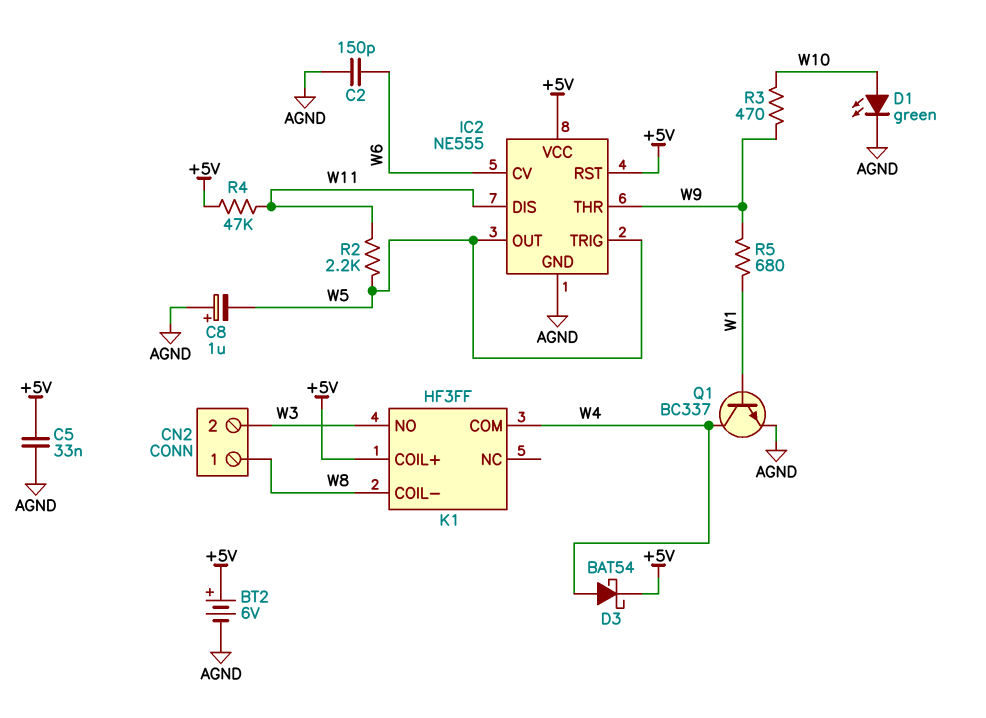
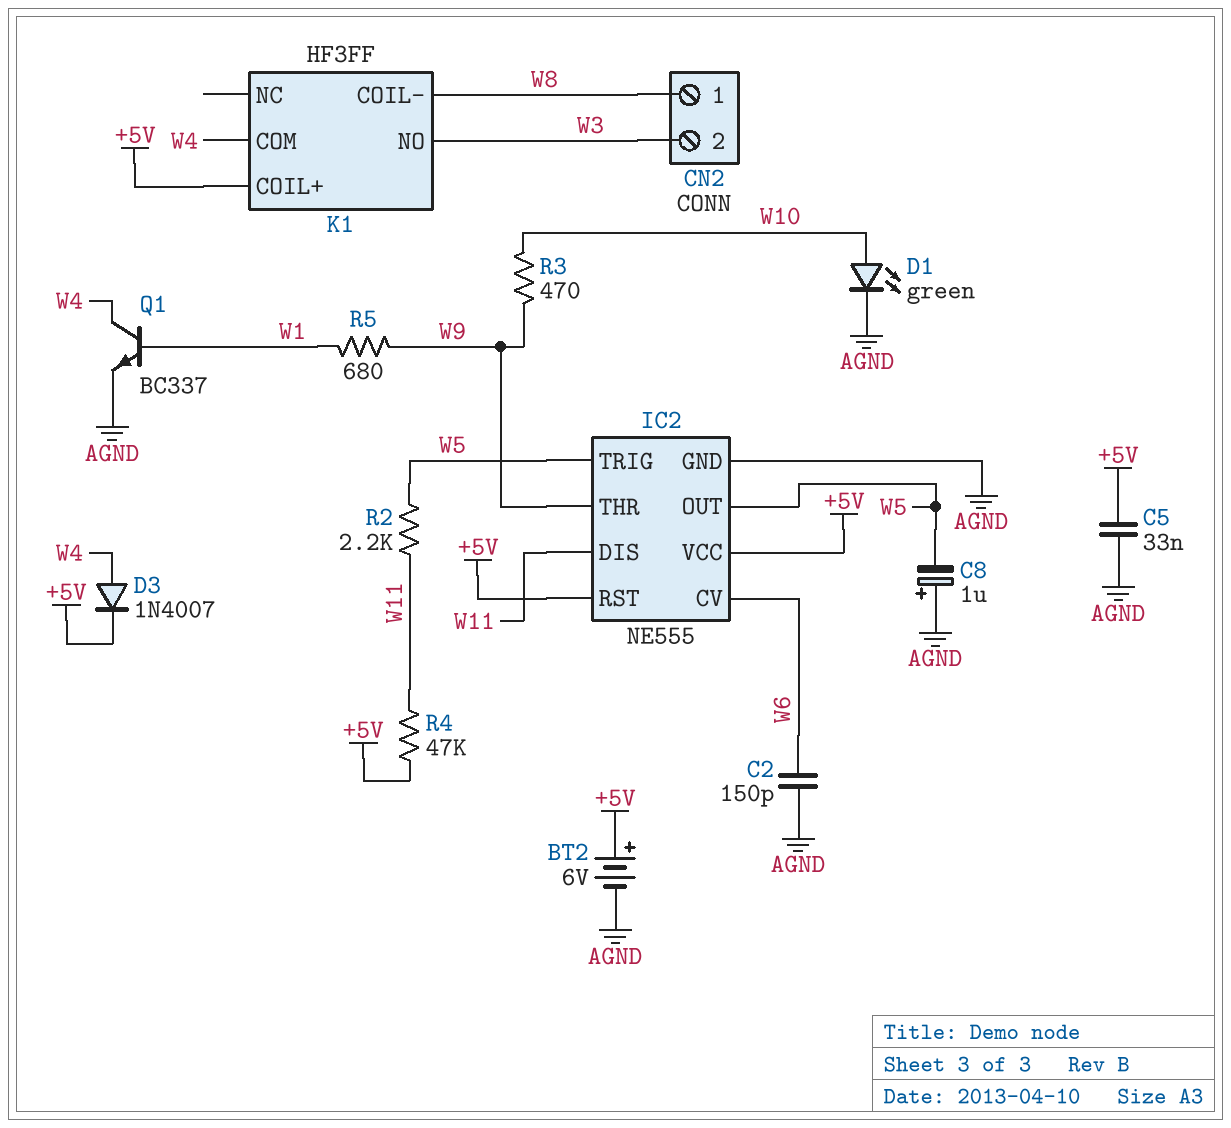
D3: schottky BAT54 (A W4, K +5V) -> diode 1N4007 (A W4, K +5V)

